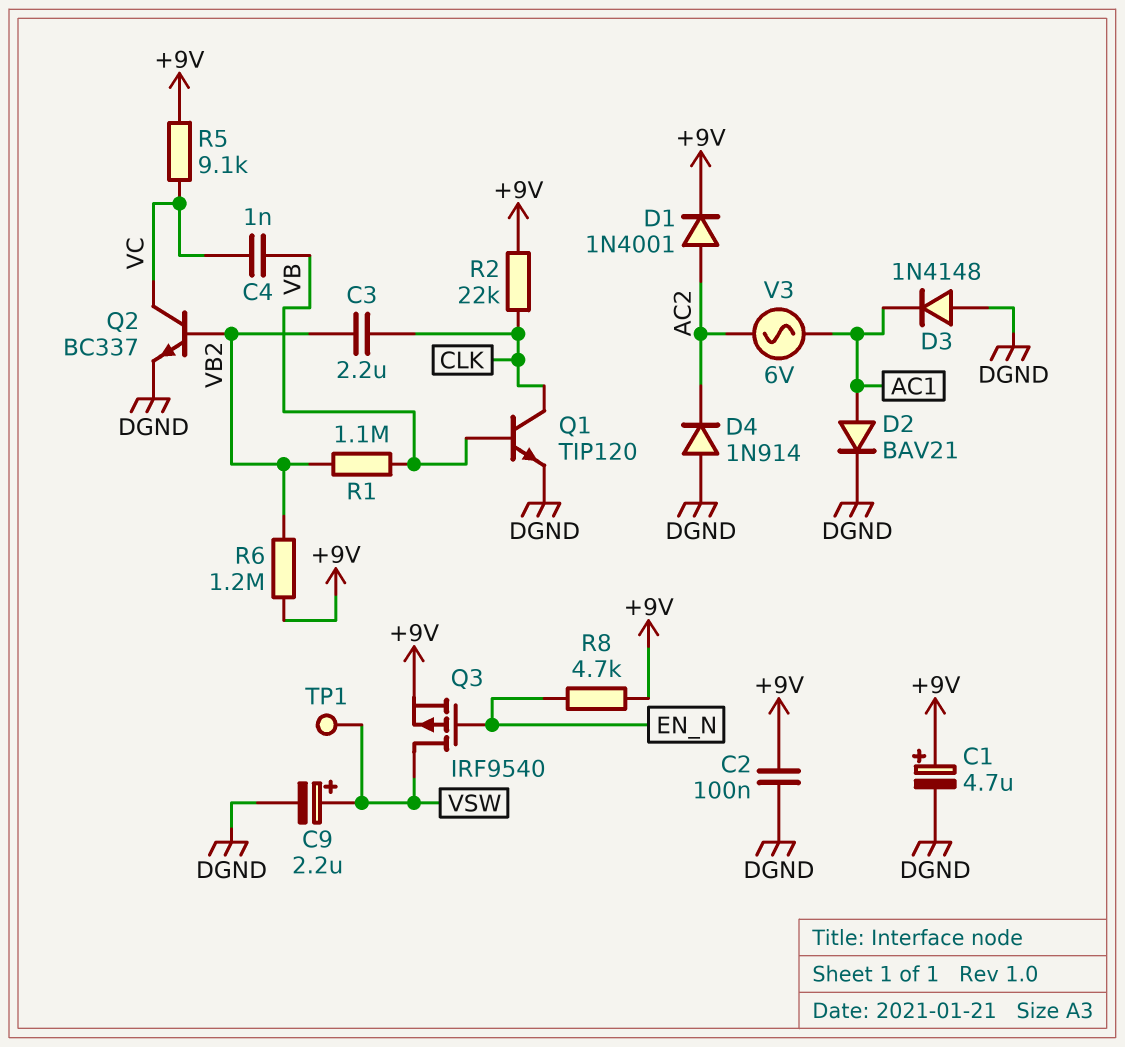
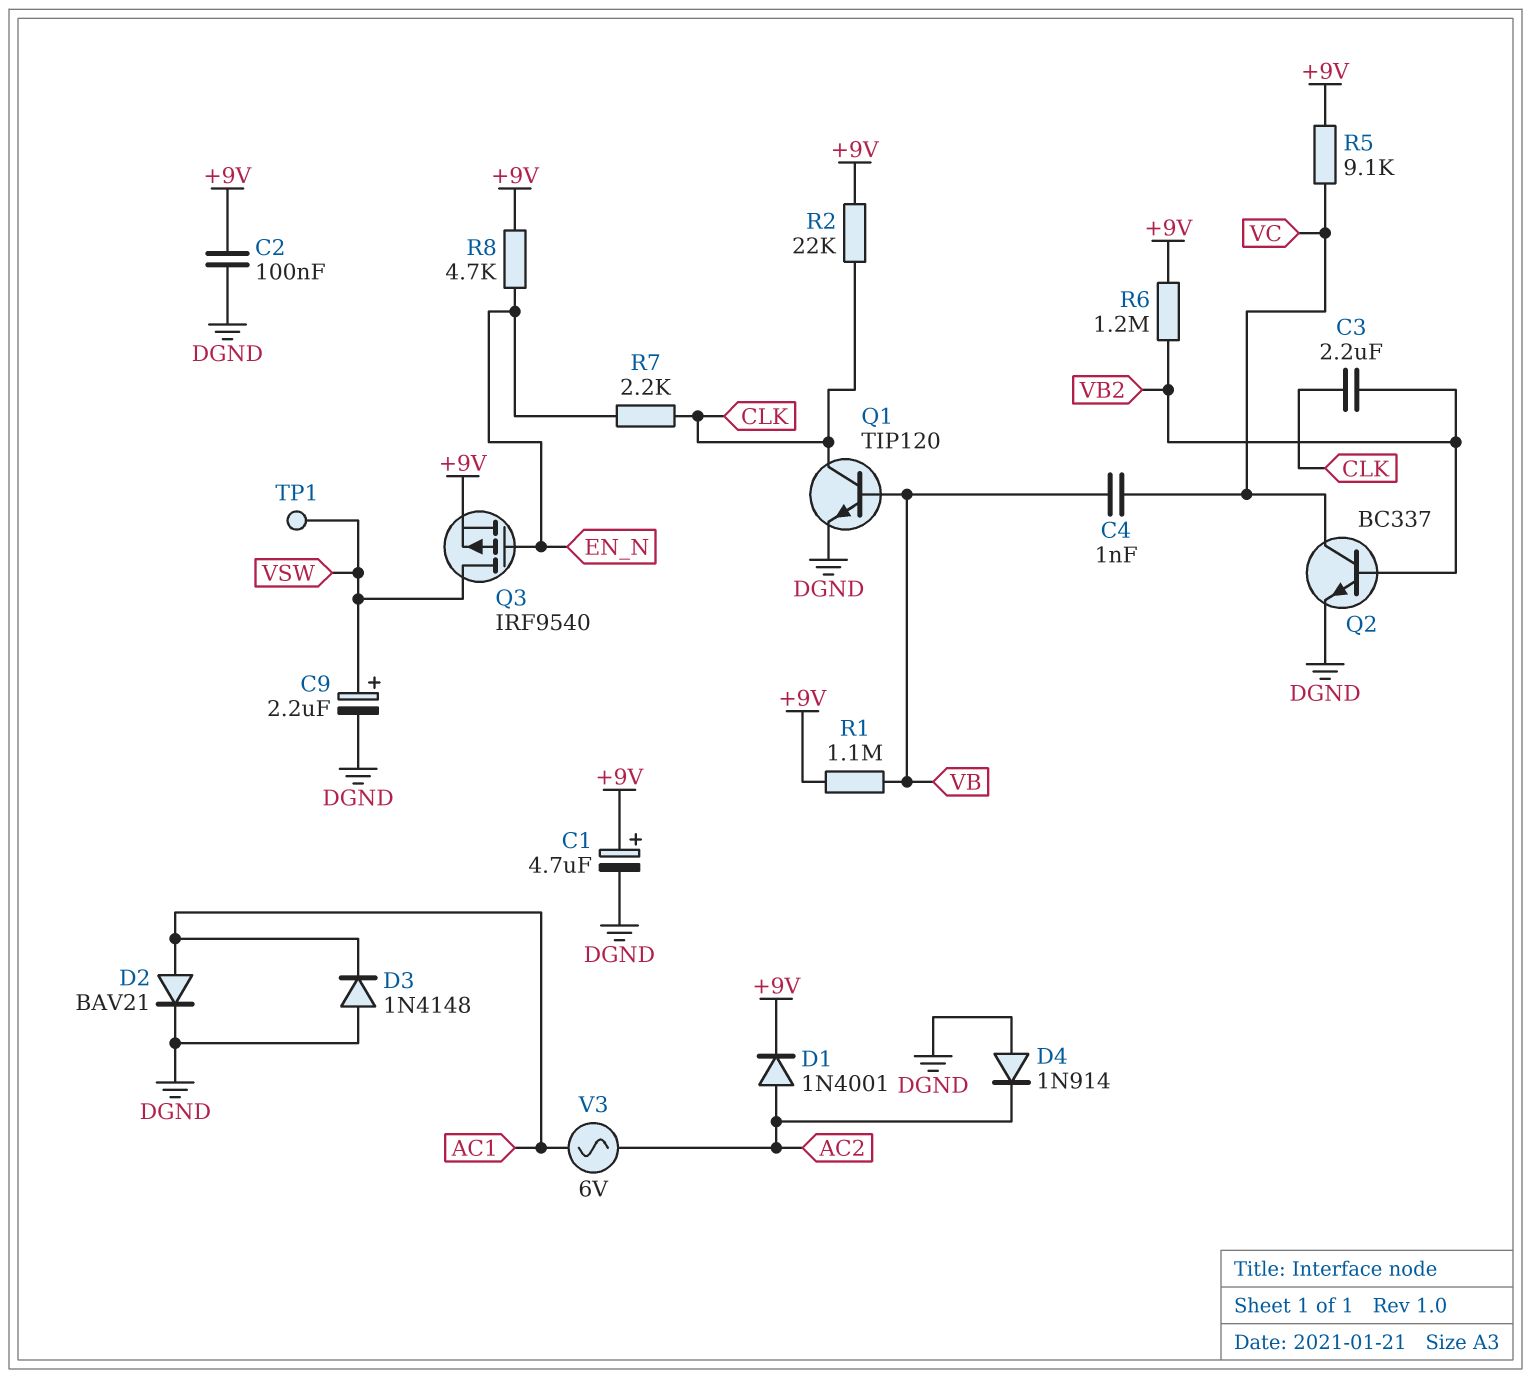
R1: 1.1M (VB, VB2) -> 1.1M (+9V, VB)
R7: none -> 2.2k (CLK, EN_N)

